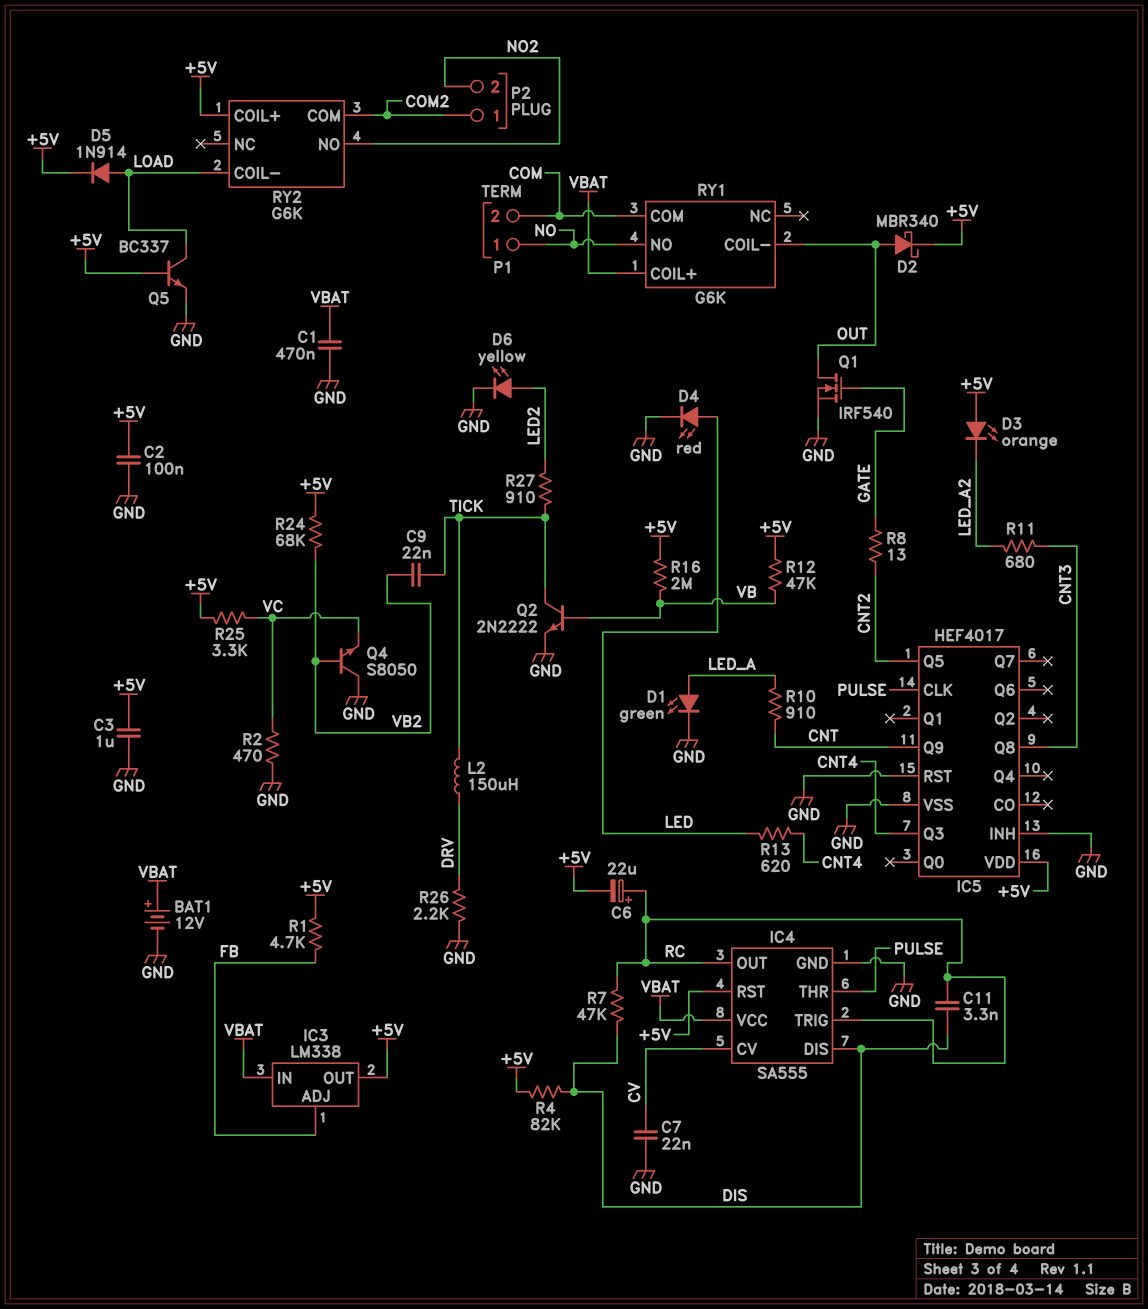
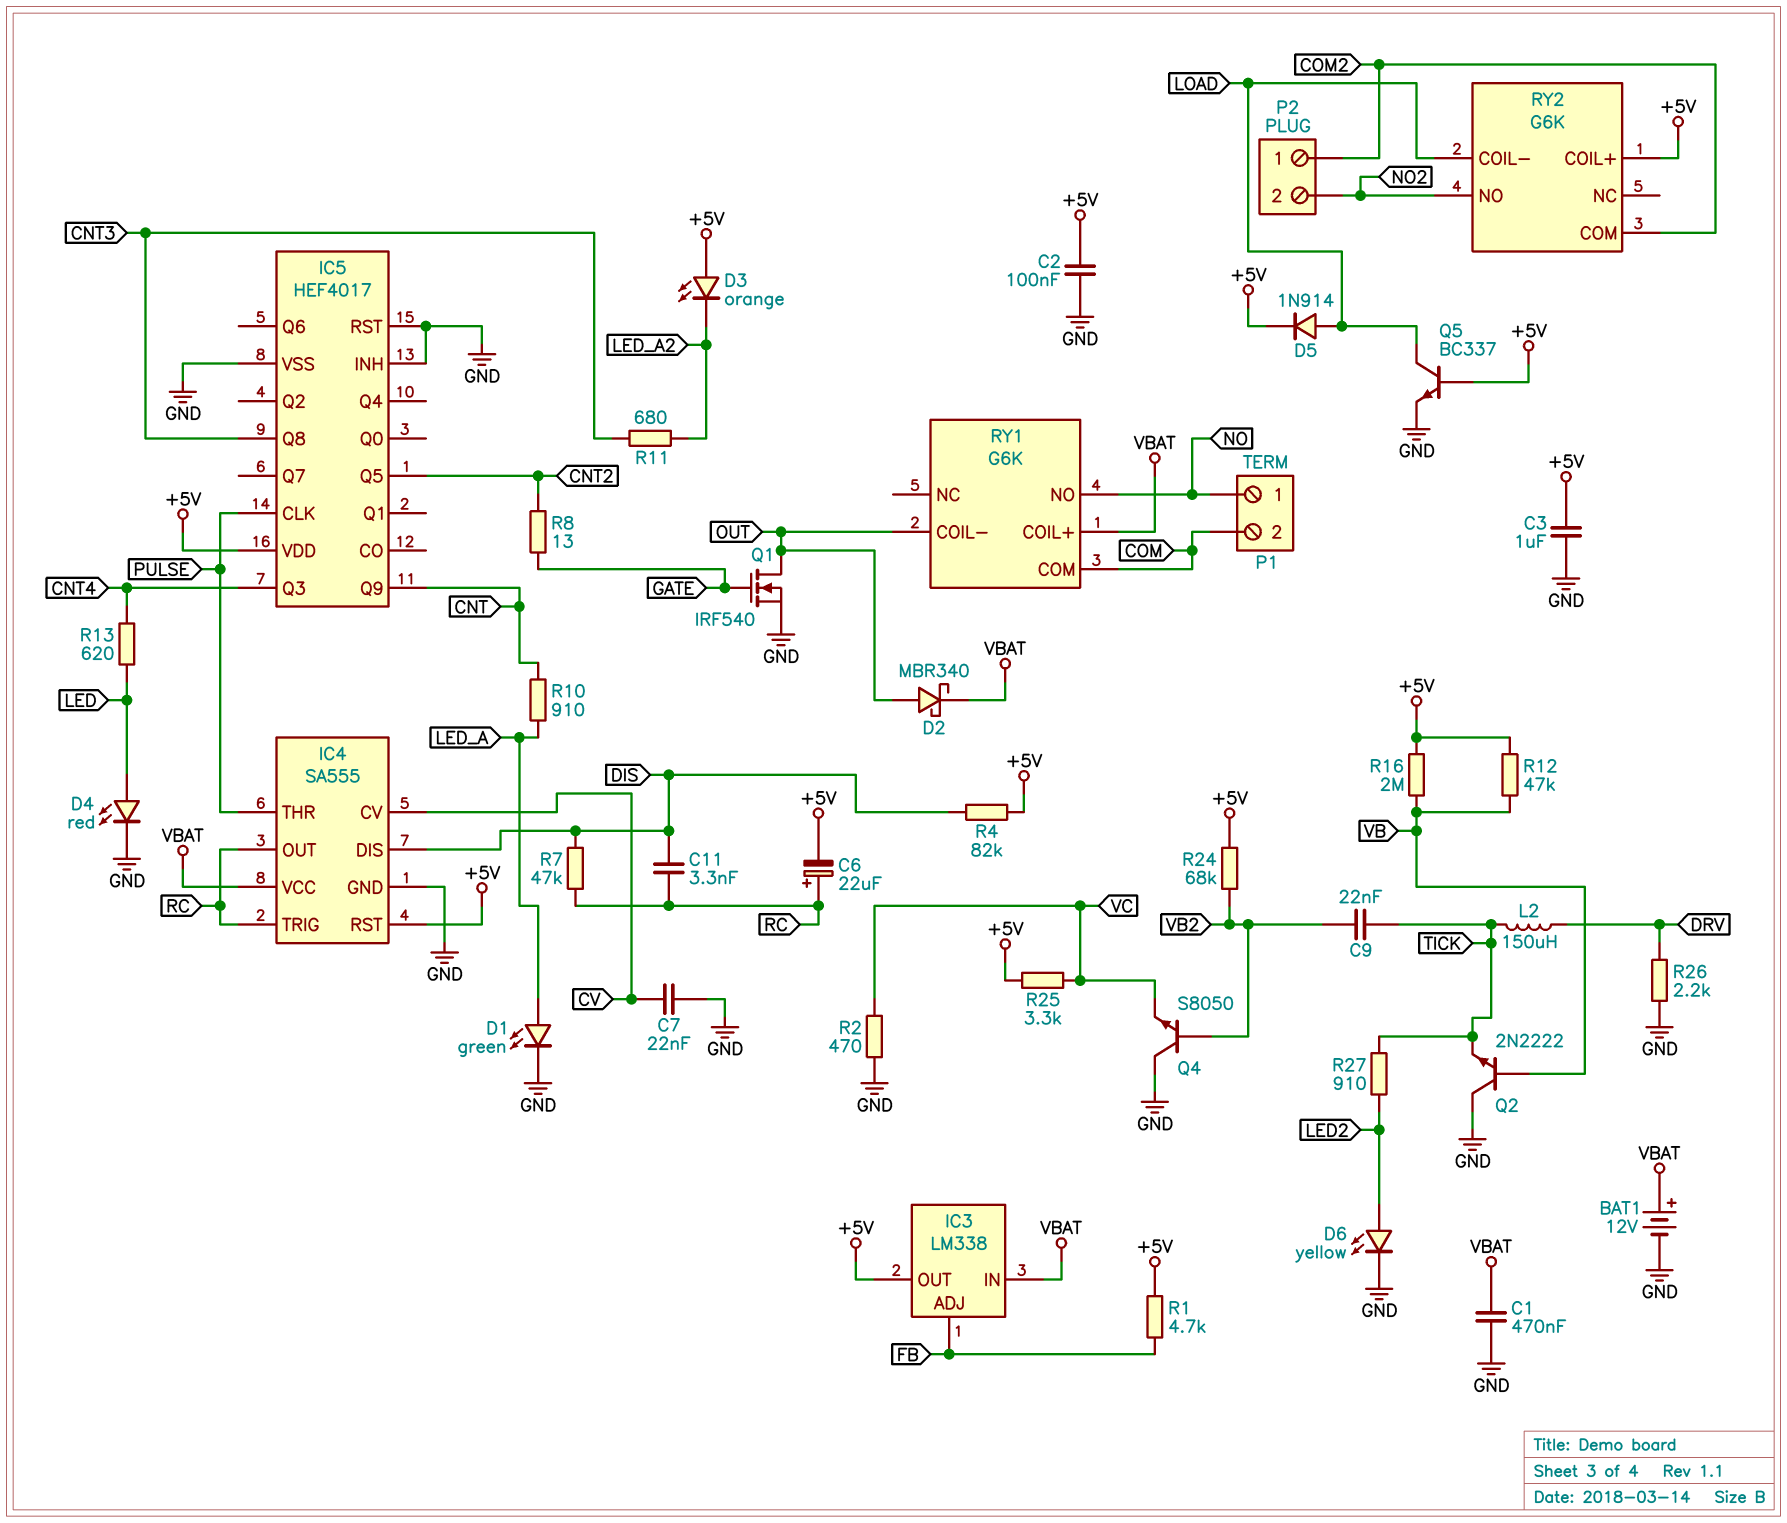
D2: schottky MBR340 (A OUT, K +5V) -> schottky MBR340 (A OUT, K VBAT)
Q2: NPN 2N2222 (B VB, C TICK, E GND) -> NPN 2N2222 (B VB, C GND, E TICK)

